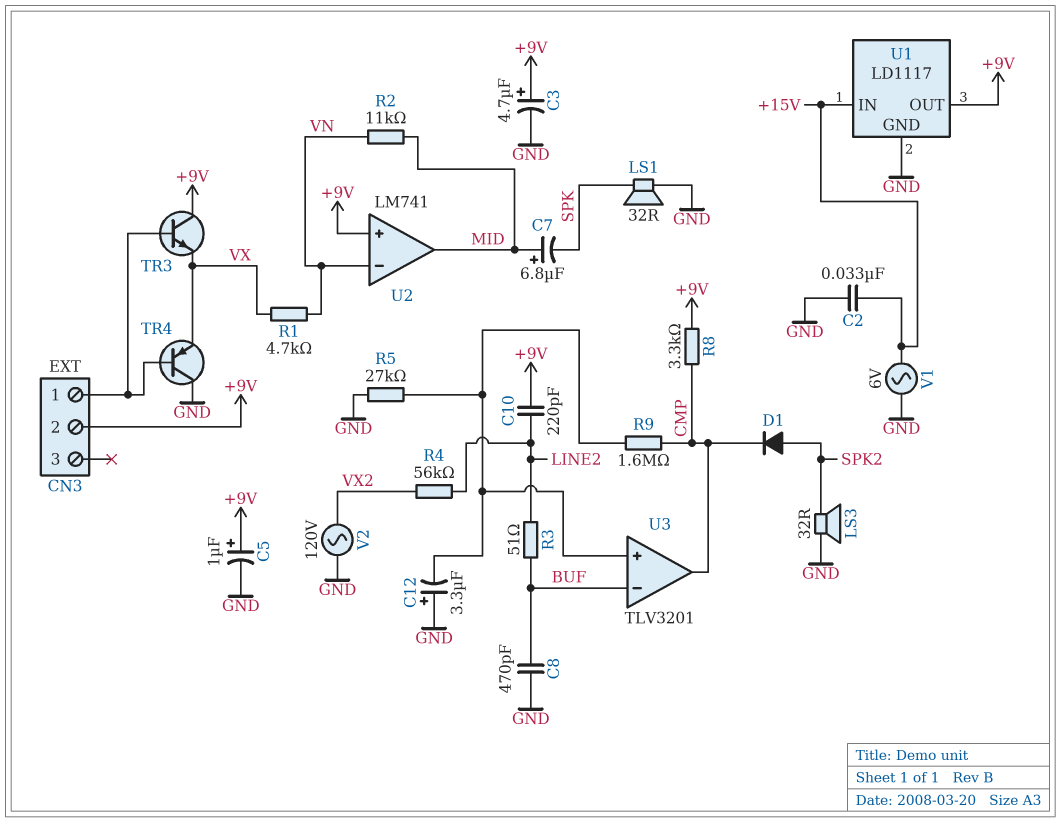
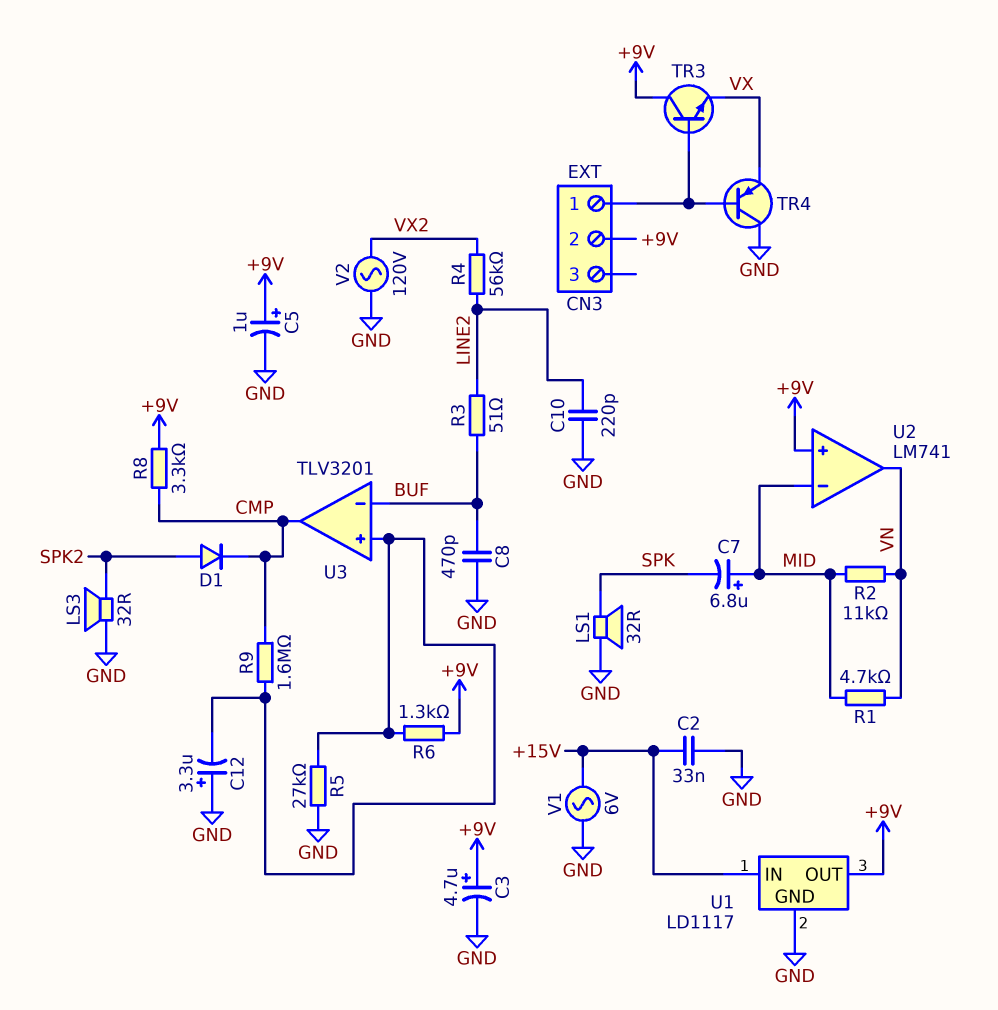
C10: 220pF (+9V, LINE2) -> 220pF (GND, LINE2)
R1: 4.7k (VN, VX) -> 4.7k (MID, VN)
R6: none -> 1.3k (+9V, U3/in+)
U2 pin in-: VN -> MID
U2 pin out: MID -> VN

